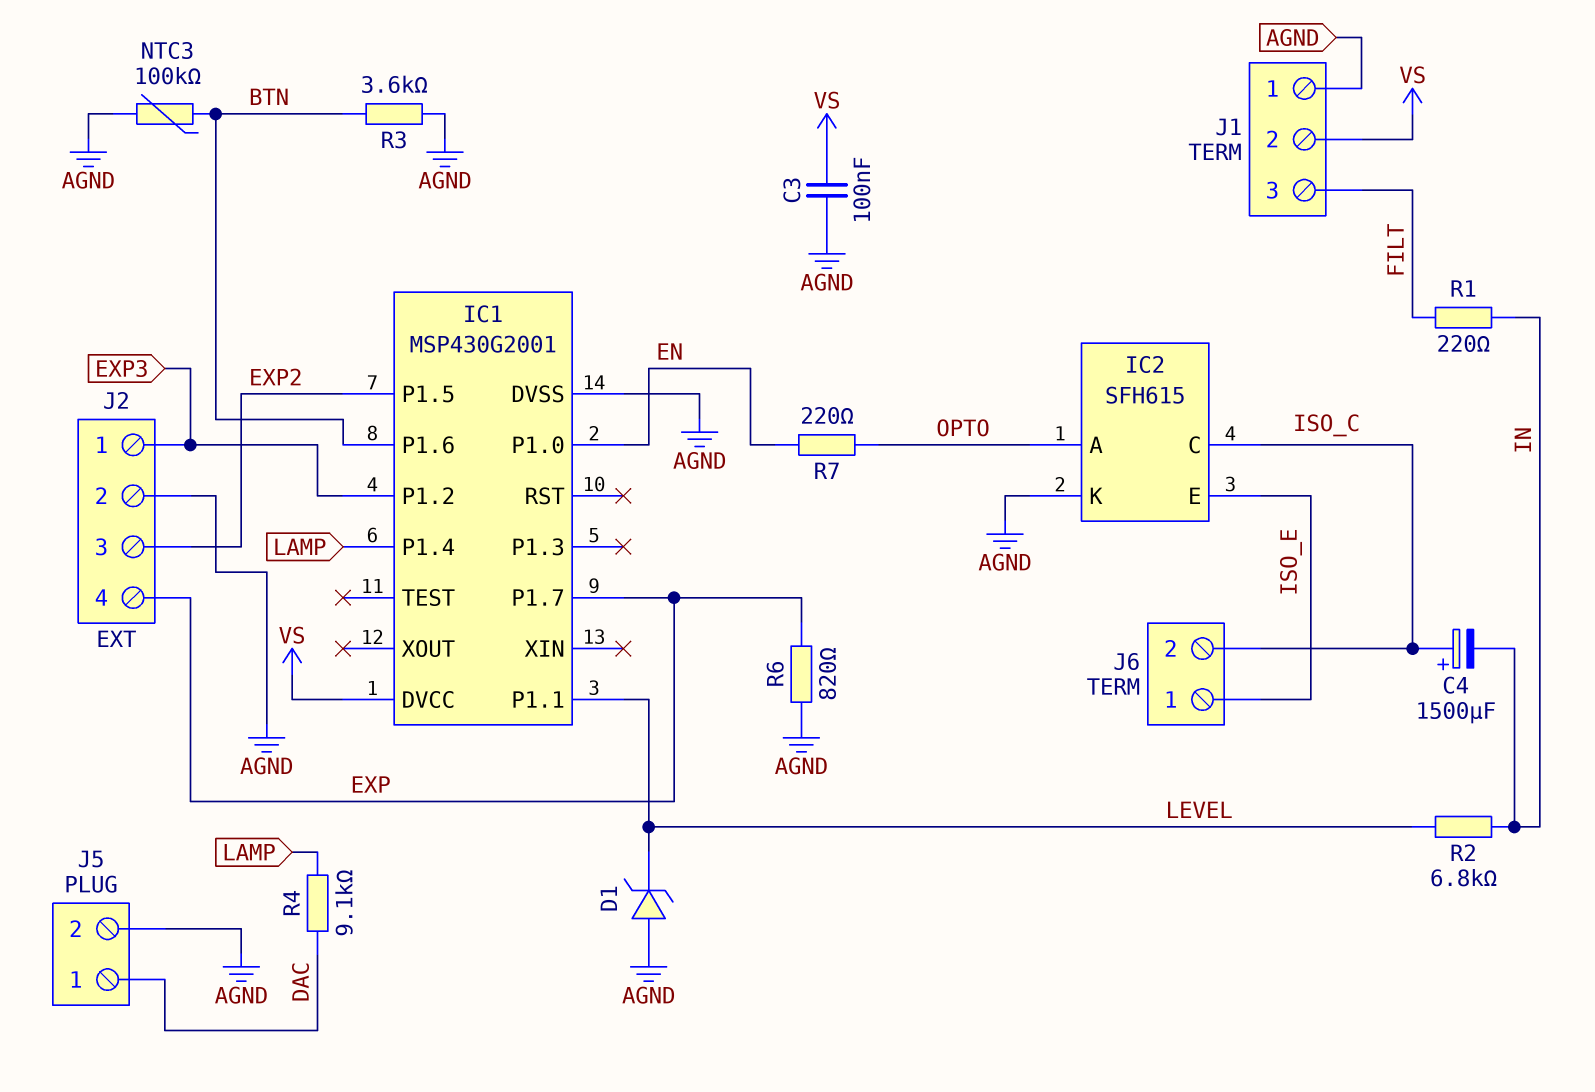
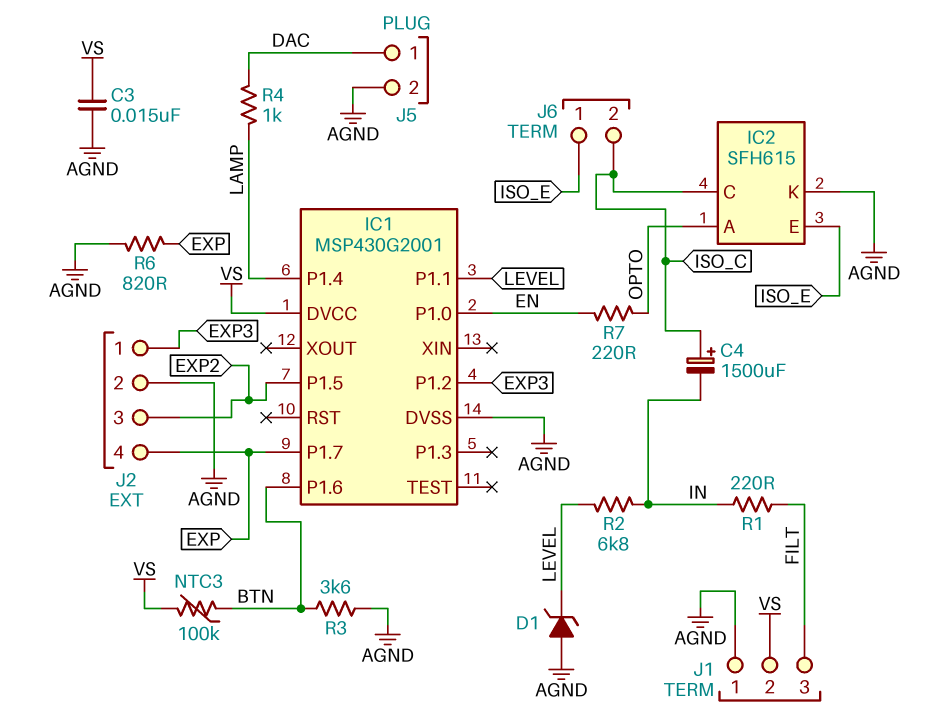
C3: 100nF (AGND, VS) -> 15nF (AGND, VS)
NTC3: 100k (AGND, BTN) -> 100k (BTN, VS)
R4: 9.1k (DAC, LAMP) -> 1k (DAC, LAMP)

